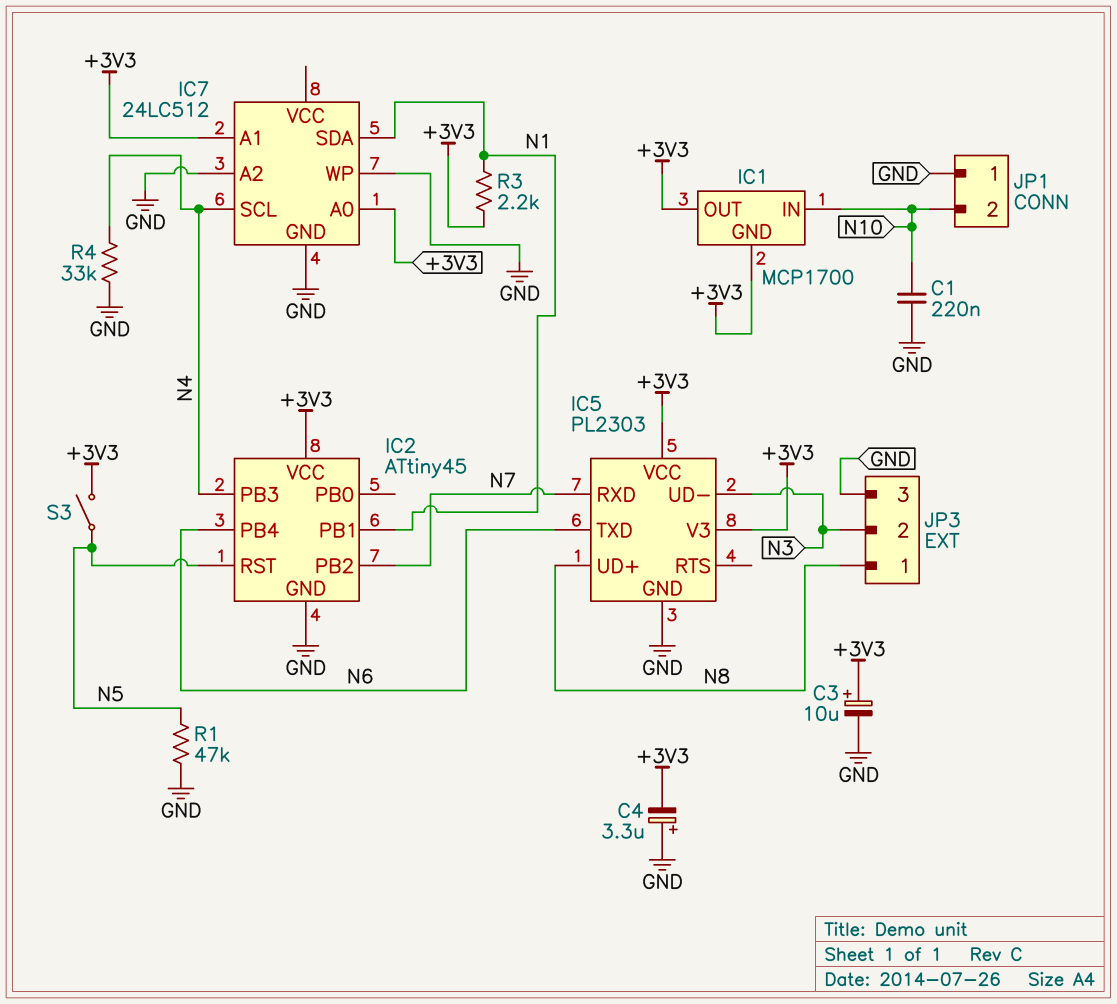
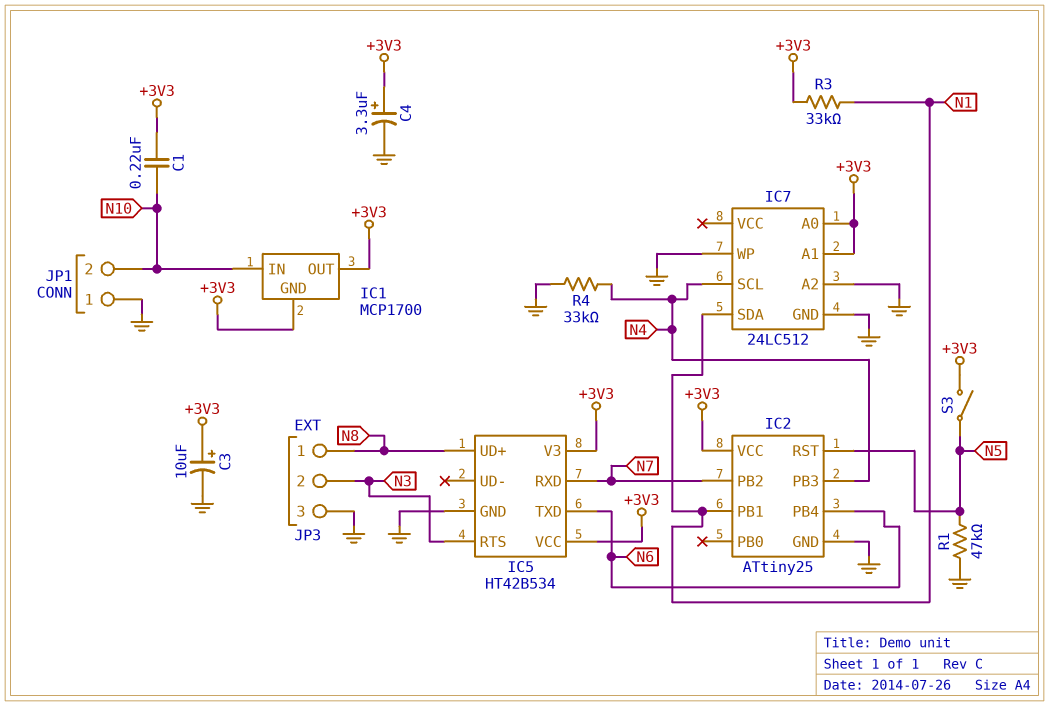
C1: 220nF (GND, N10) -> 220nF (+3V3, N10)
C4: 3.3uF (plus GND, minus +3V3) -> 3.3uF (plus +3V3, minus GND)
IC2: ATtiny45 -> ATtiny25
IC5: PL2303 -> HT42B534
IC5 pin RTS: none -> N3
IC5 pin UD-: N3 -> none
R3: 2.2k (+3V3, N1) -> 33k (+3V3, N1)

